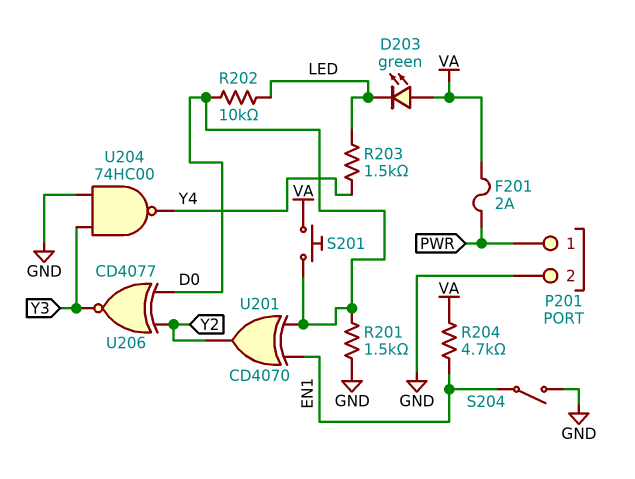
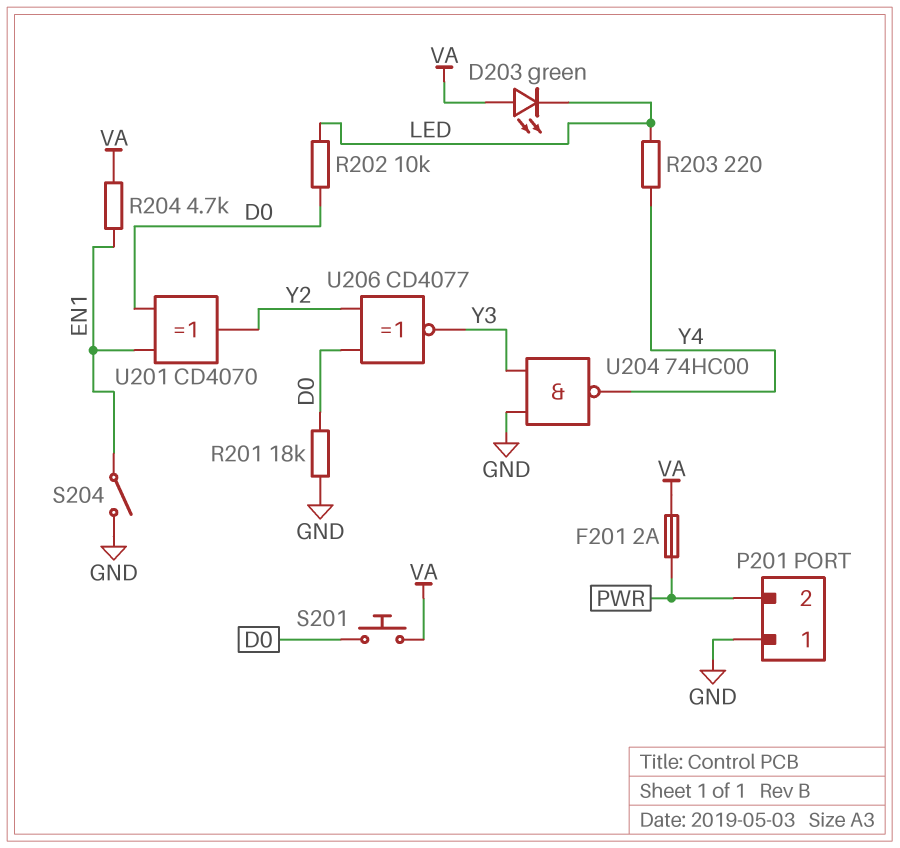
P201 pin 1: PWR -> GND
P201 pin 2: GND -> PWR
R201: 1.5k (D0, GND) -> 18k (D0, GND)
R203: 1.5k (LED, Y4) -> 220 (LED, Y4)

